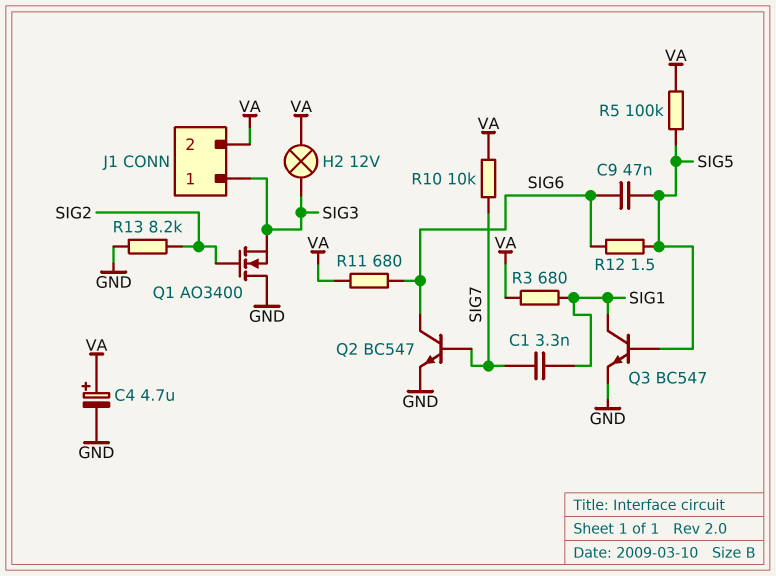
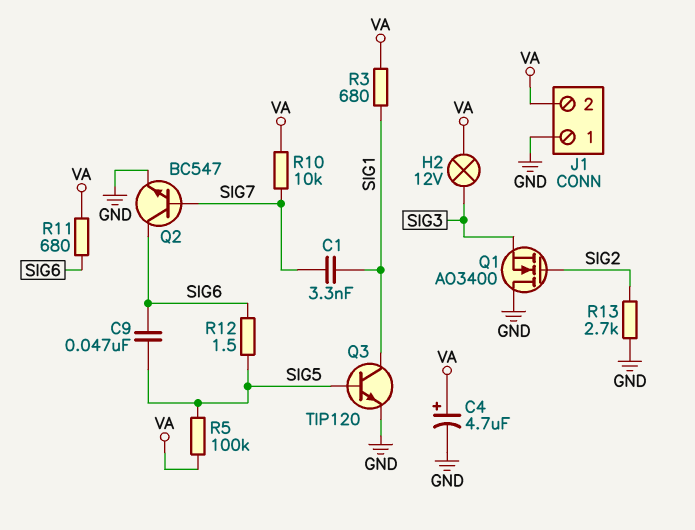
J1 pin 1: SIG3 -> GND
Q3: NPN BC547 (B SIG5, C SIG1, E GND) -> NPN TIP120 (B SIG5, C SIG1, E GND)
R13: 8.2k (GND, SIG2) -> 2.7k (GND, SIG2)

